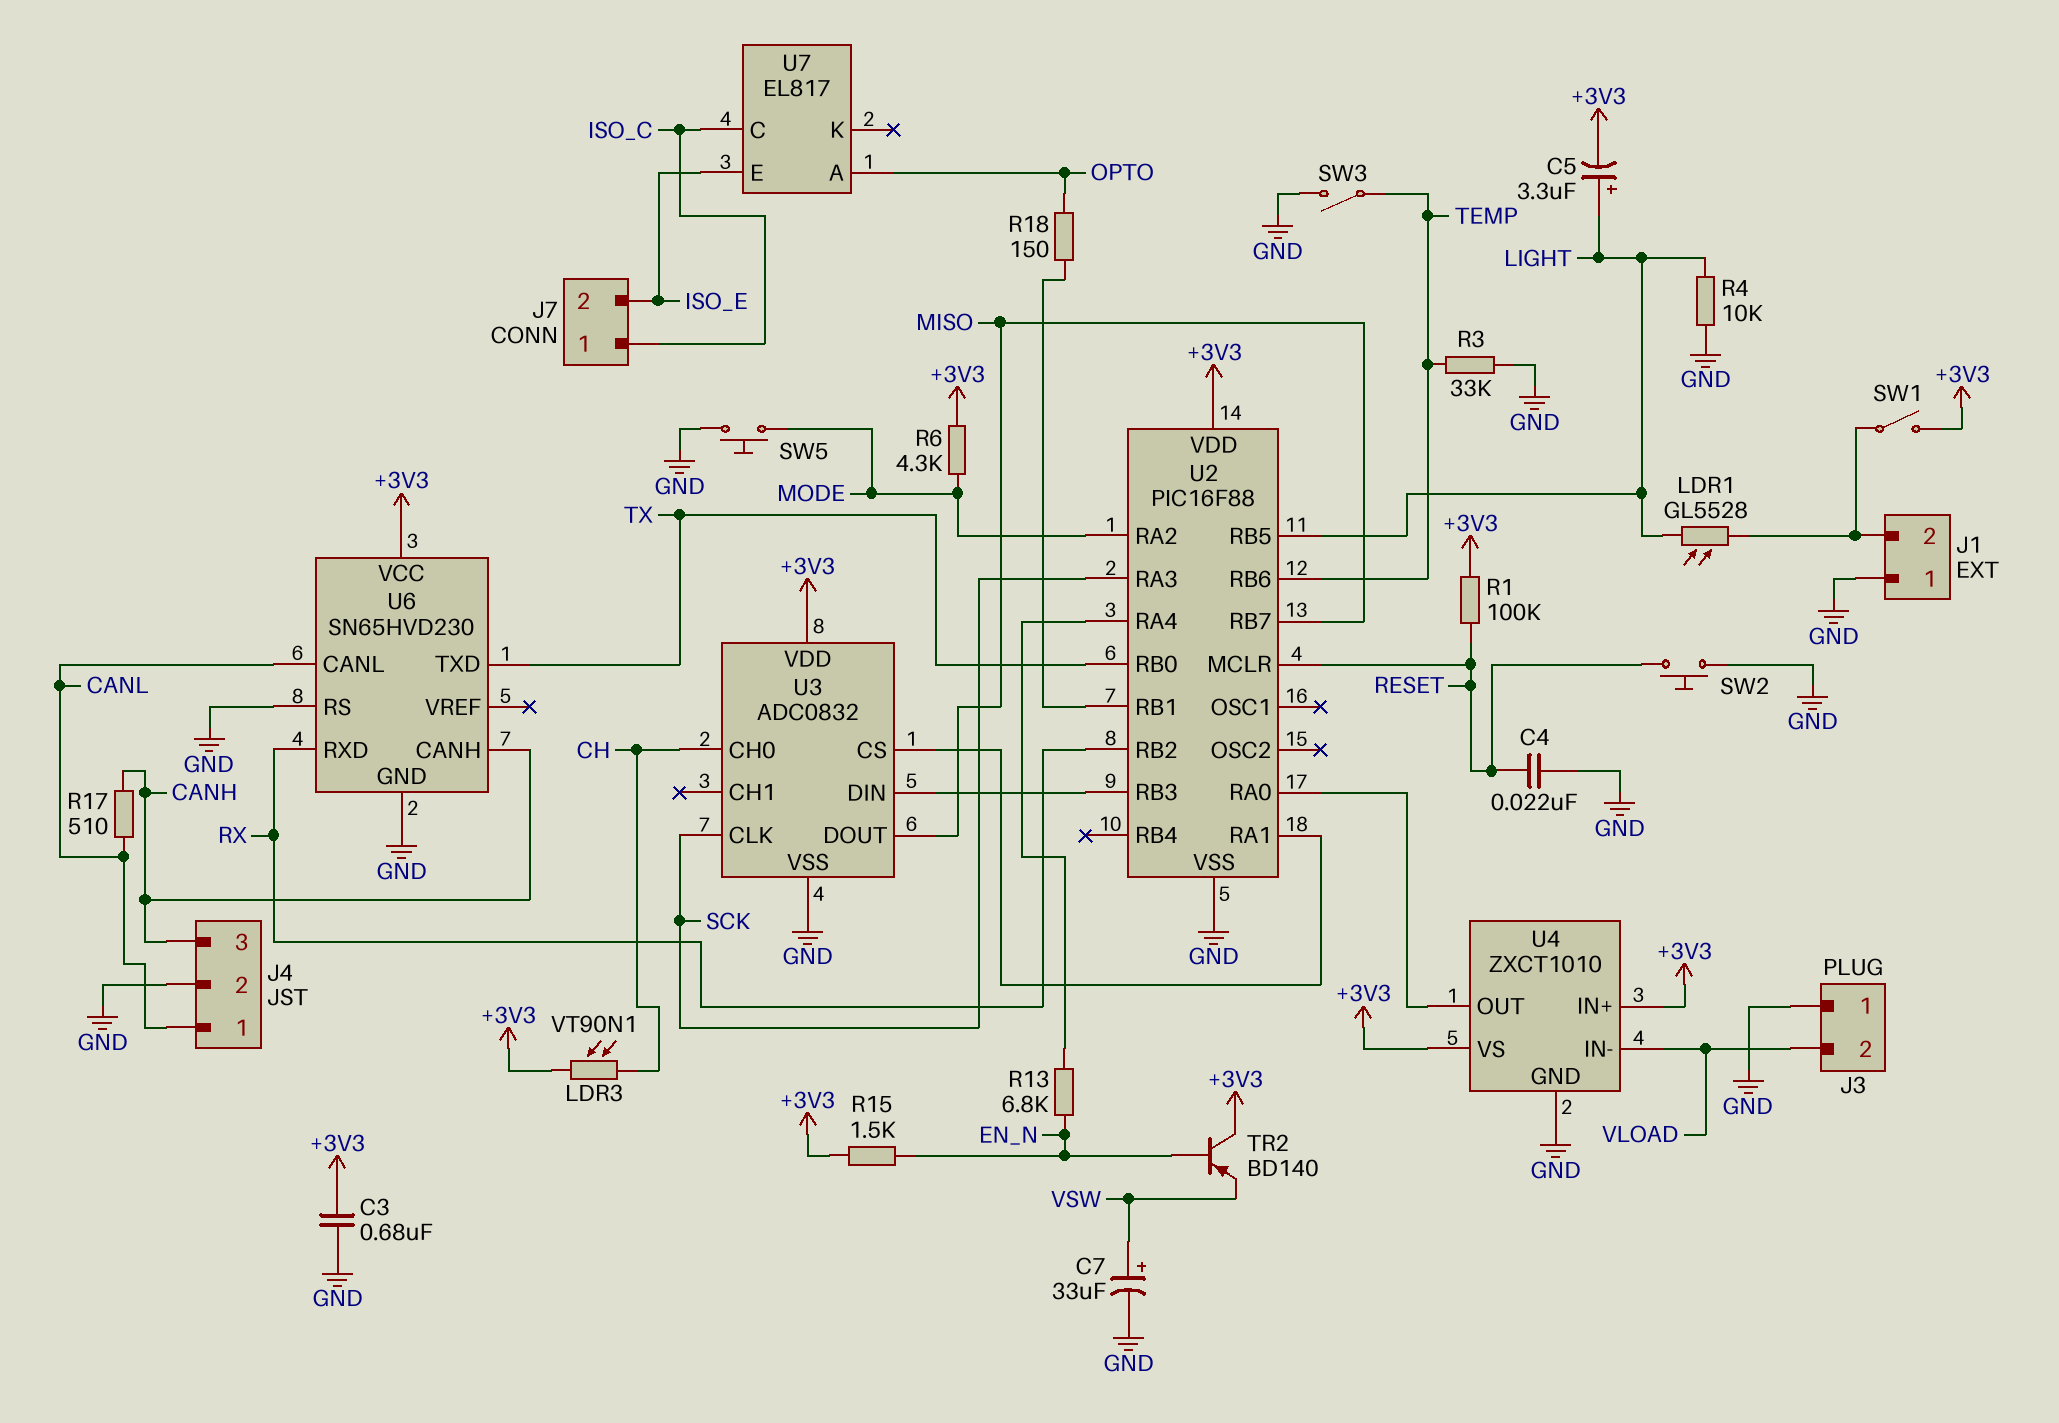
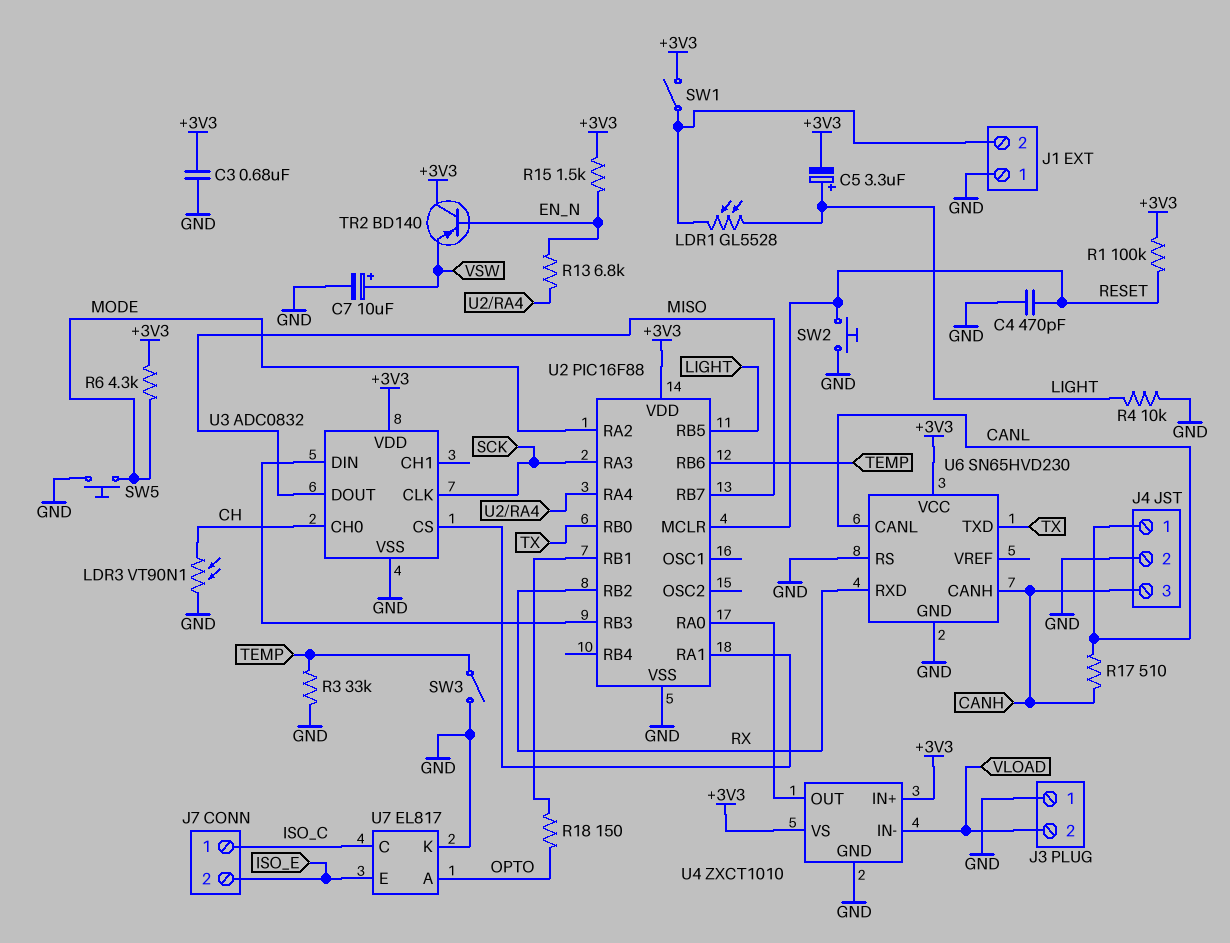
C4: 22nF (GND, RESET) -> 470pF (GND, RESET)
C7: 33uF (plus VSW, minus GND) -> 10uF (plus VSW, minus GND)
LDR3: VT90N1 (+3V3, CH) -> VT90N1 (CH, GND)
U7 pin K: none -> GND

